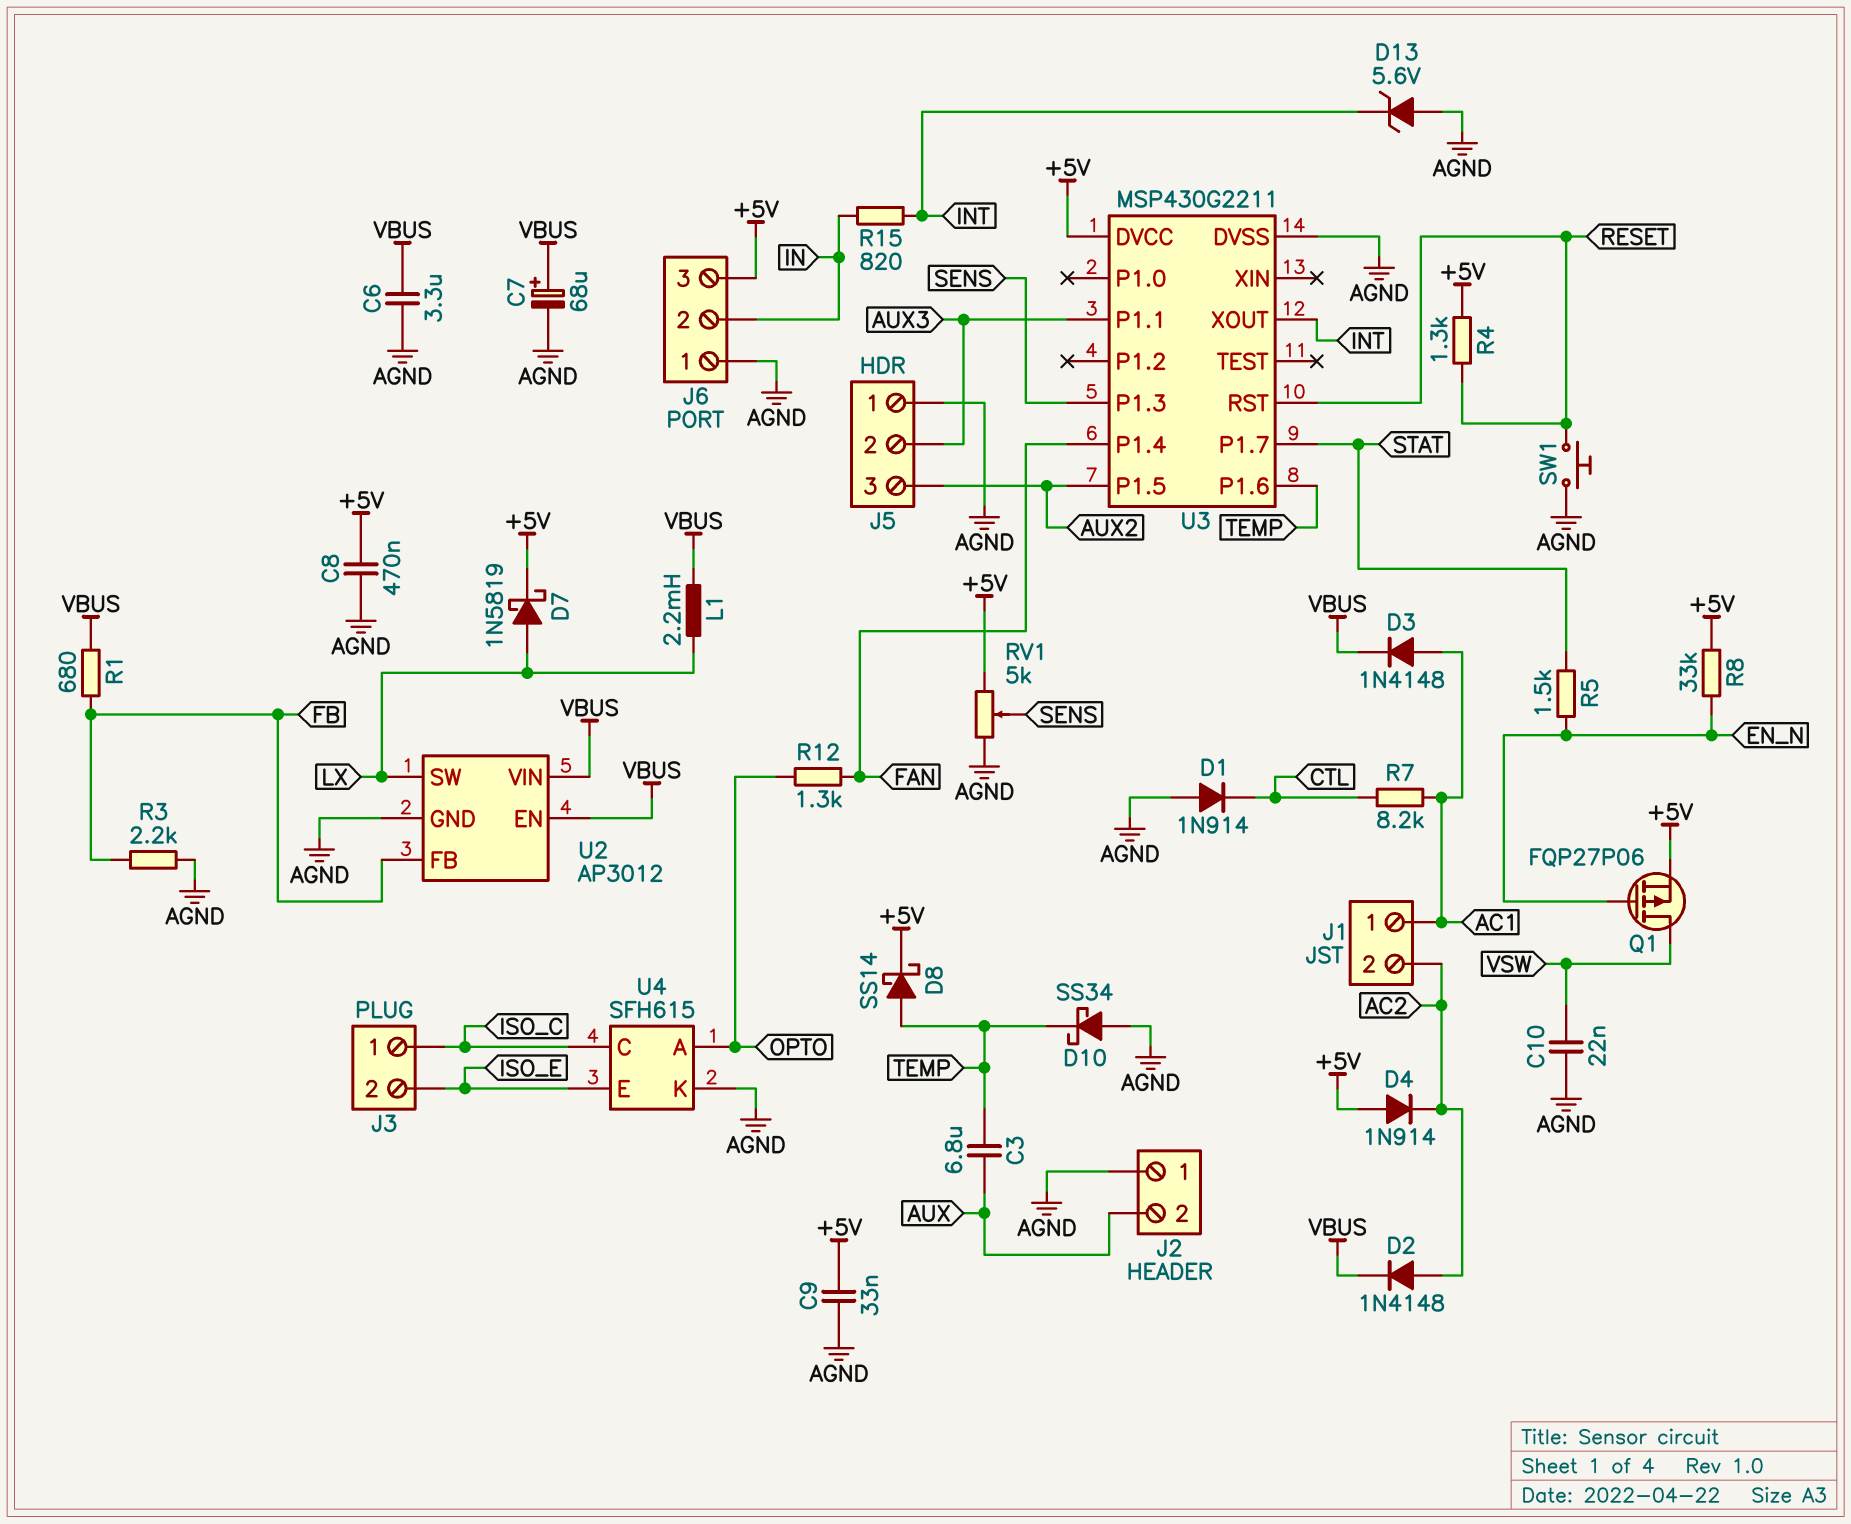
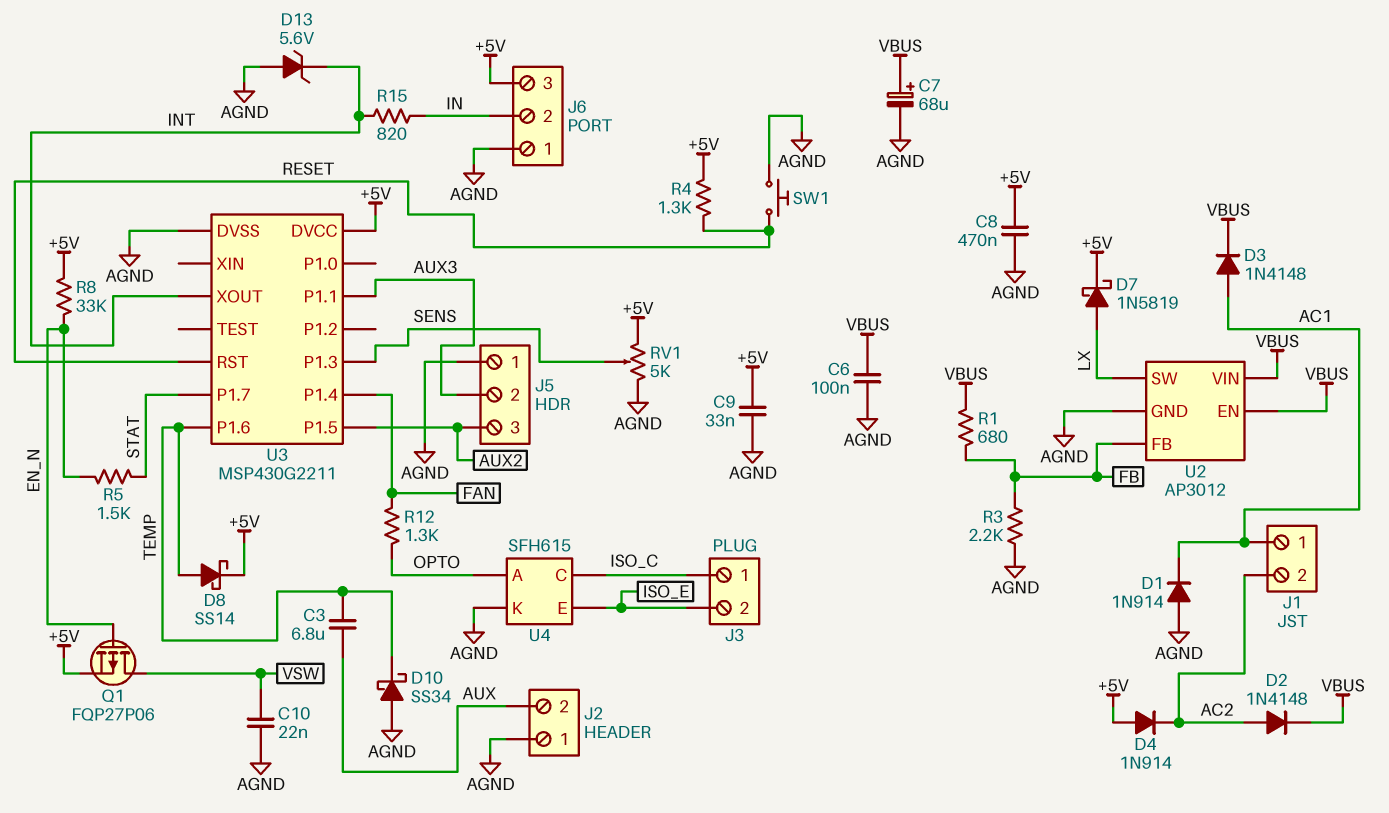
C6: 3.3uF (AGND, VBUS) -> 100nF (AGND, VBUS)
D1: diode 1N914 (A AGND, K CTL) -> diode 1N914 (A AGND, K AC1)
L1: 2.2mH (LX, VBUS) -> none
R7: 8.2k (AC1, CTL) -> none

